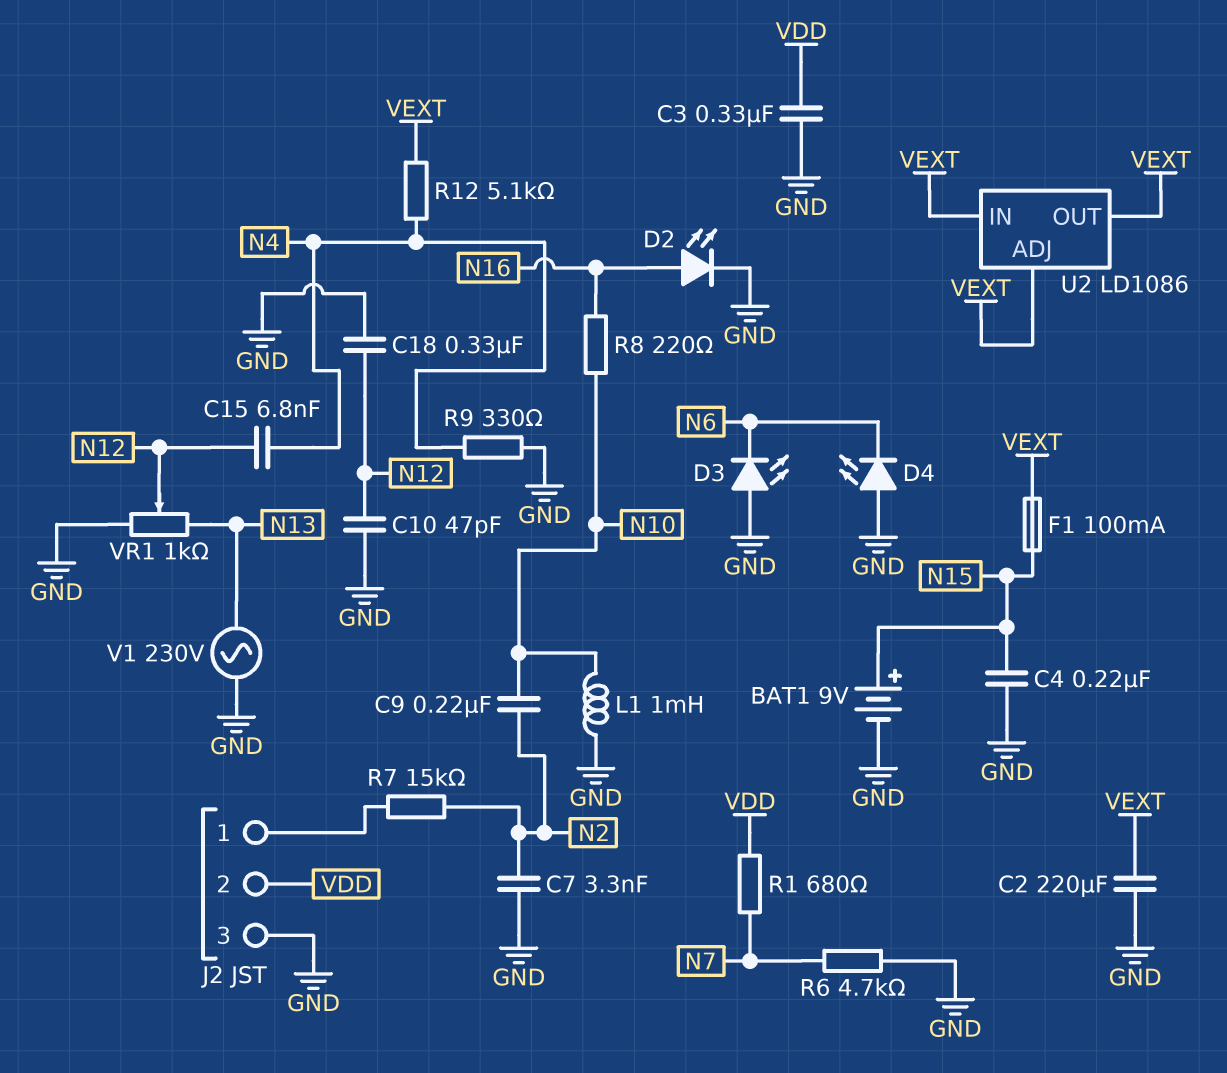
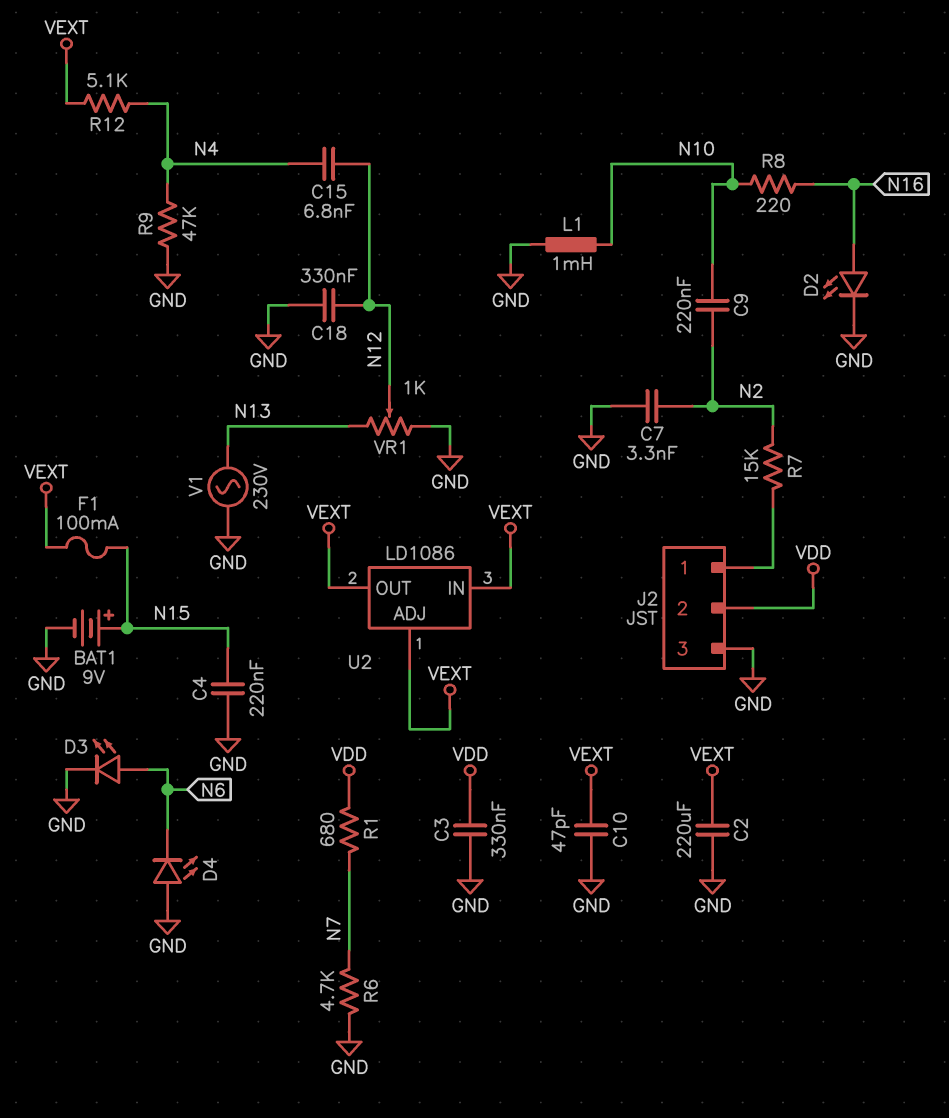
C10: 47pF (GND, N12) -> 47pF (GND, VEXT)
D3: LED (A GND, K N6) -> LED (A N6, K GND)
R9: 330 (GND, N4) -> 47k (GND, N4)

